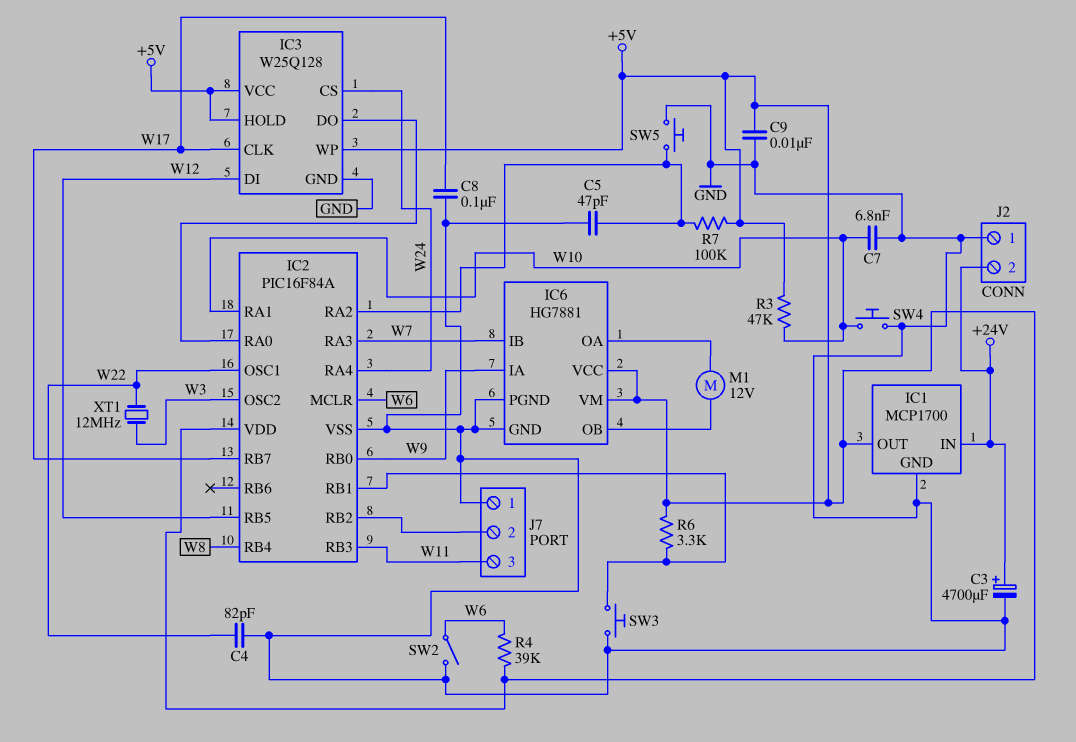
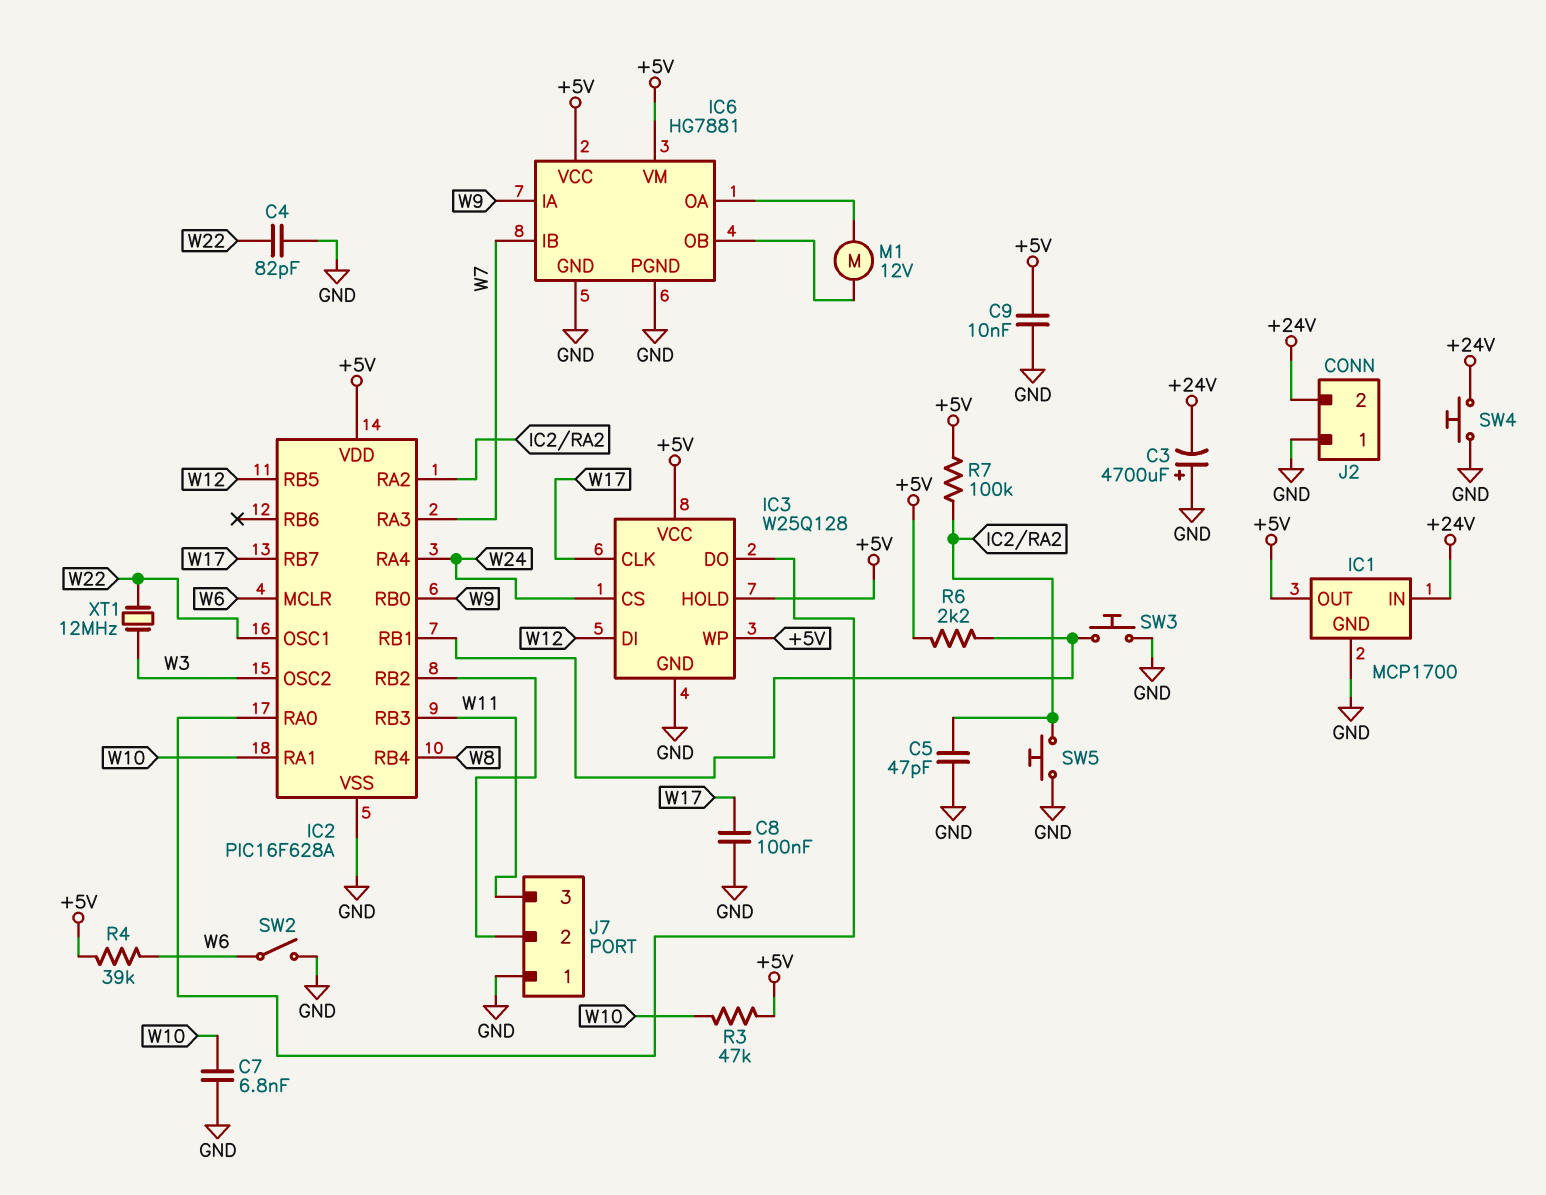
C3: 4700uF (plus +24V, minus GND) -> 4700uF (plus GND, minus +24V)
IC2: PIC16F84A -> PIC16F628A
R6: 3.3k (+5V, IC2/RB1) -> 2.2k (+5V, IC2/RB1)
SW4: button (GND, W10) -> button (+24V, GND)

